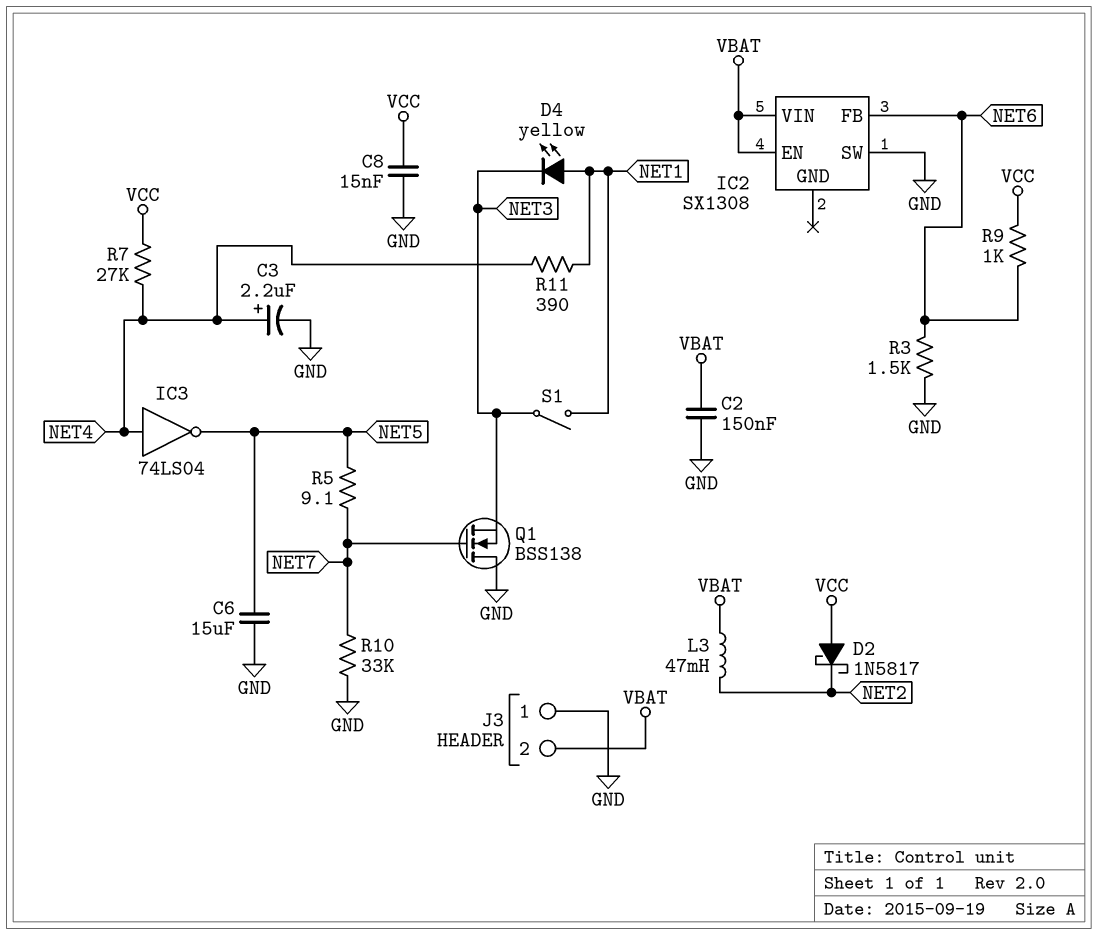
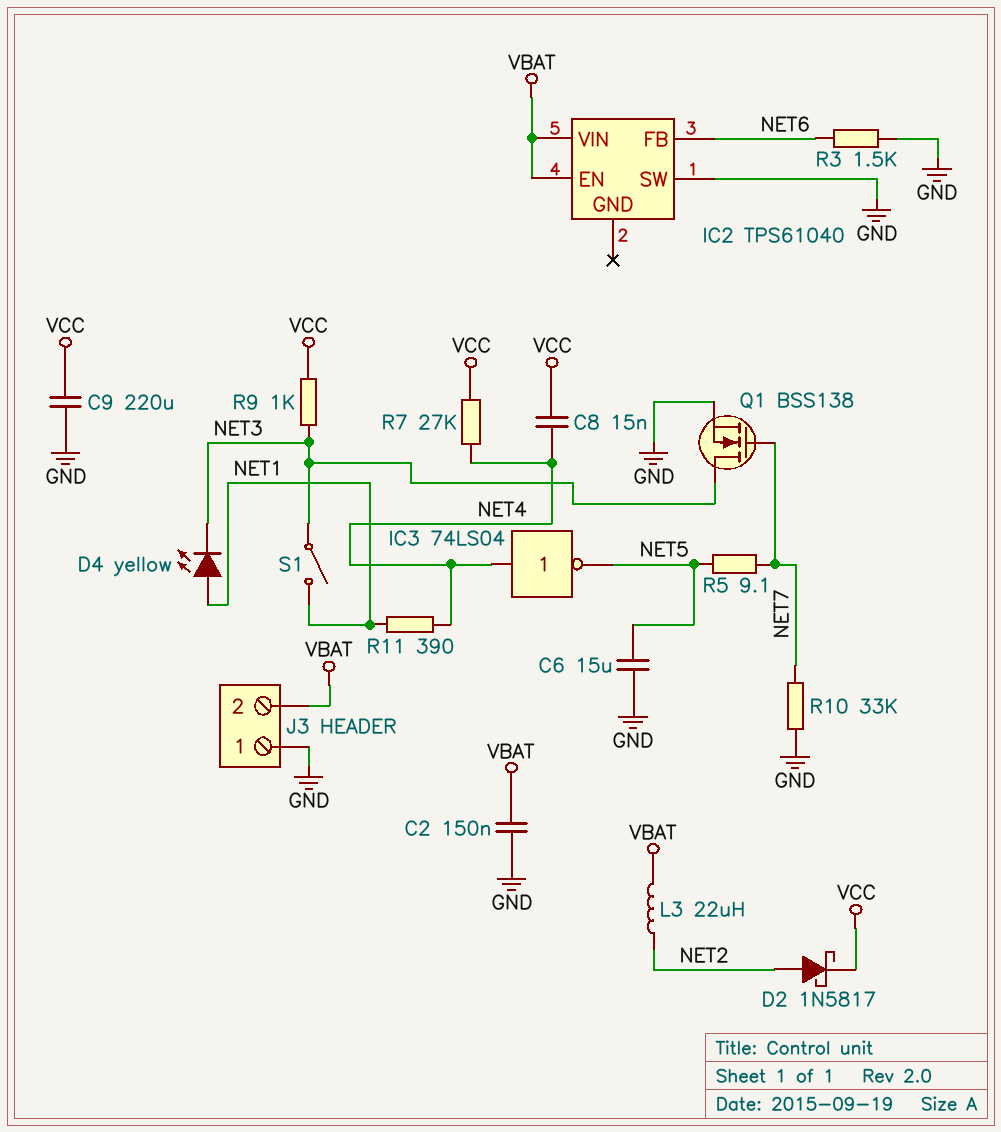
C3: 2.2uF (plus NET4, minus GND) -> none
C8: 15nF (GND, VCC) -> 15nF (NET4, VCC)
C9: none -> 220uF (GND, VCC)
D2: schottky 1N5817 (A VCC, K NET2) -> schottky 1N5817 (A NET2, K VCC)
IC2: SX1308 -> TPS61040
L3: 47mH (NET2, VBAT) -> 22uH (NET2, VBAT)
Q1: NMOS BSS138 (G NET7, D GND, S NET3) -> NMOS BSS138 (G NET7, D NET3, S GND)
R9: 1k (NET6, VCC) -> 1k (NET3, VCC)

